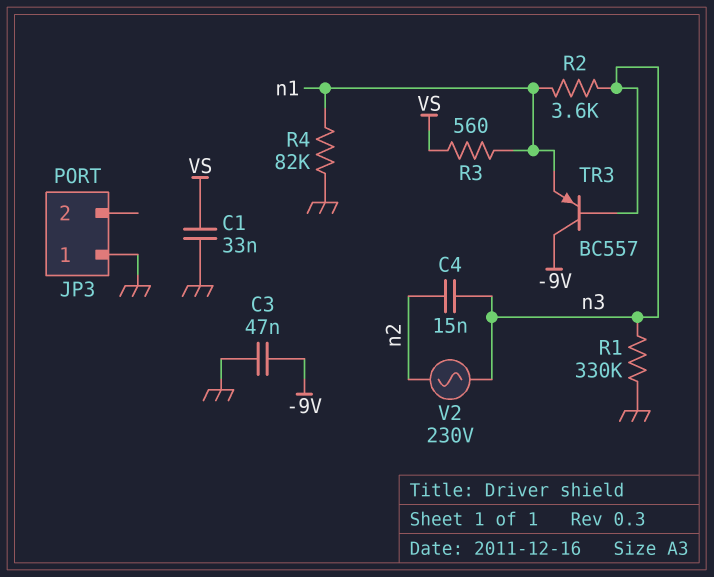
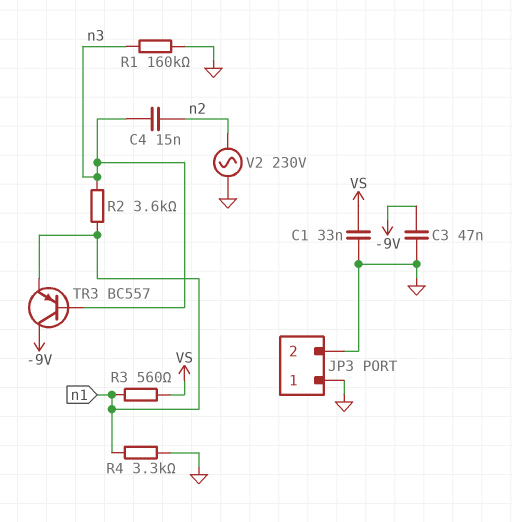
JP3 pin 2: none -> GND
R1: 330k (GND, n3) -> 160k (GND, n3)
R4: 82k (GND, n1) -> 3.3k (GND, n1)
V2: AC 230V (n2, n3) -> AC 230V (GND, n2)

